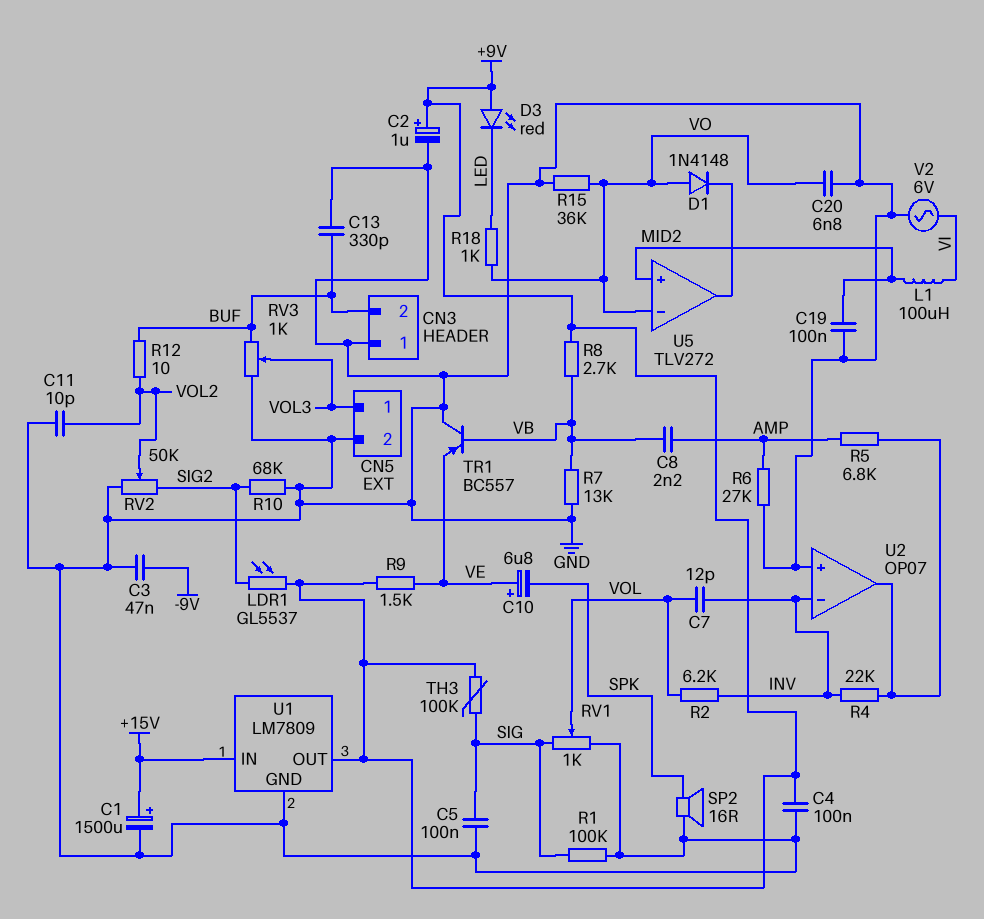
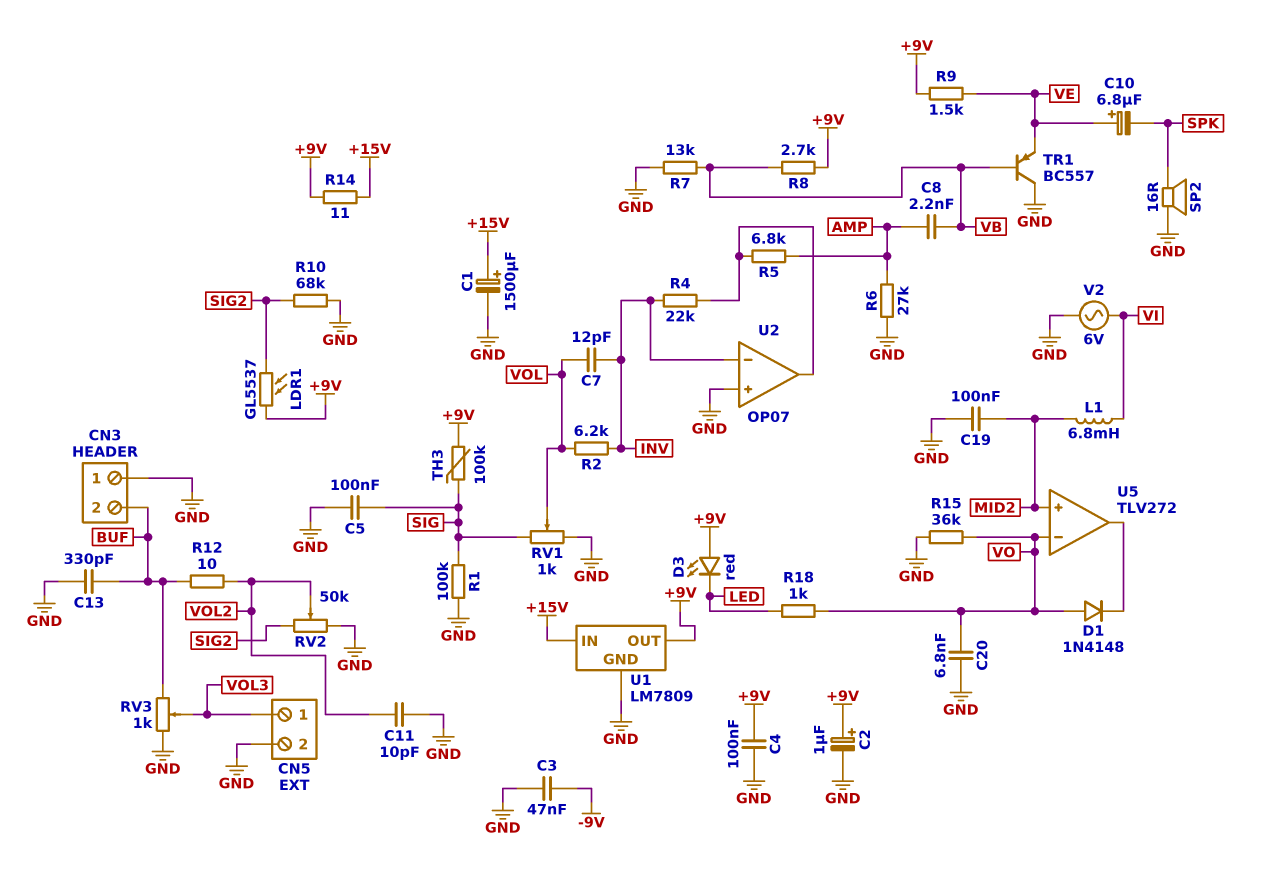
L1: 100uH (MID2, VI) -> 6.8mH (MID2, VI)
R14: none -> 11 (+9V, +15V)

